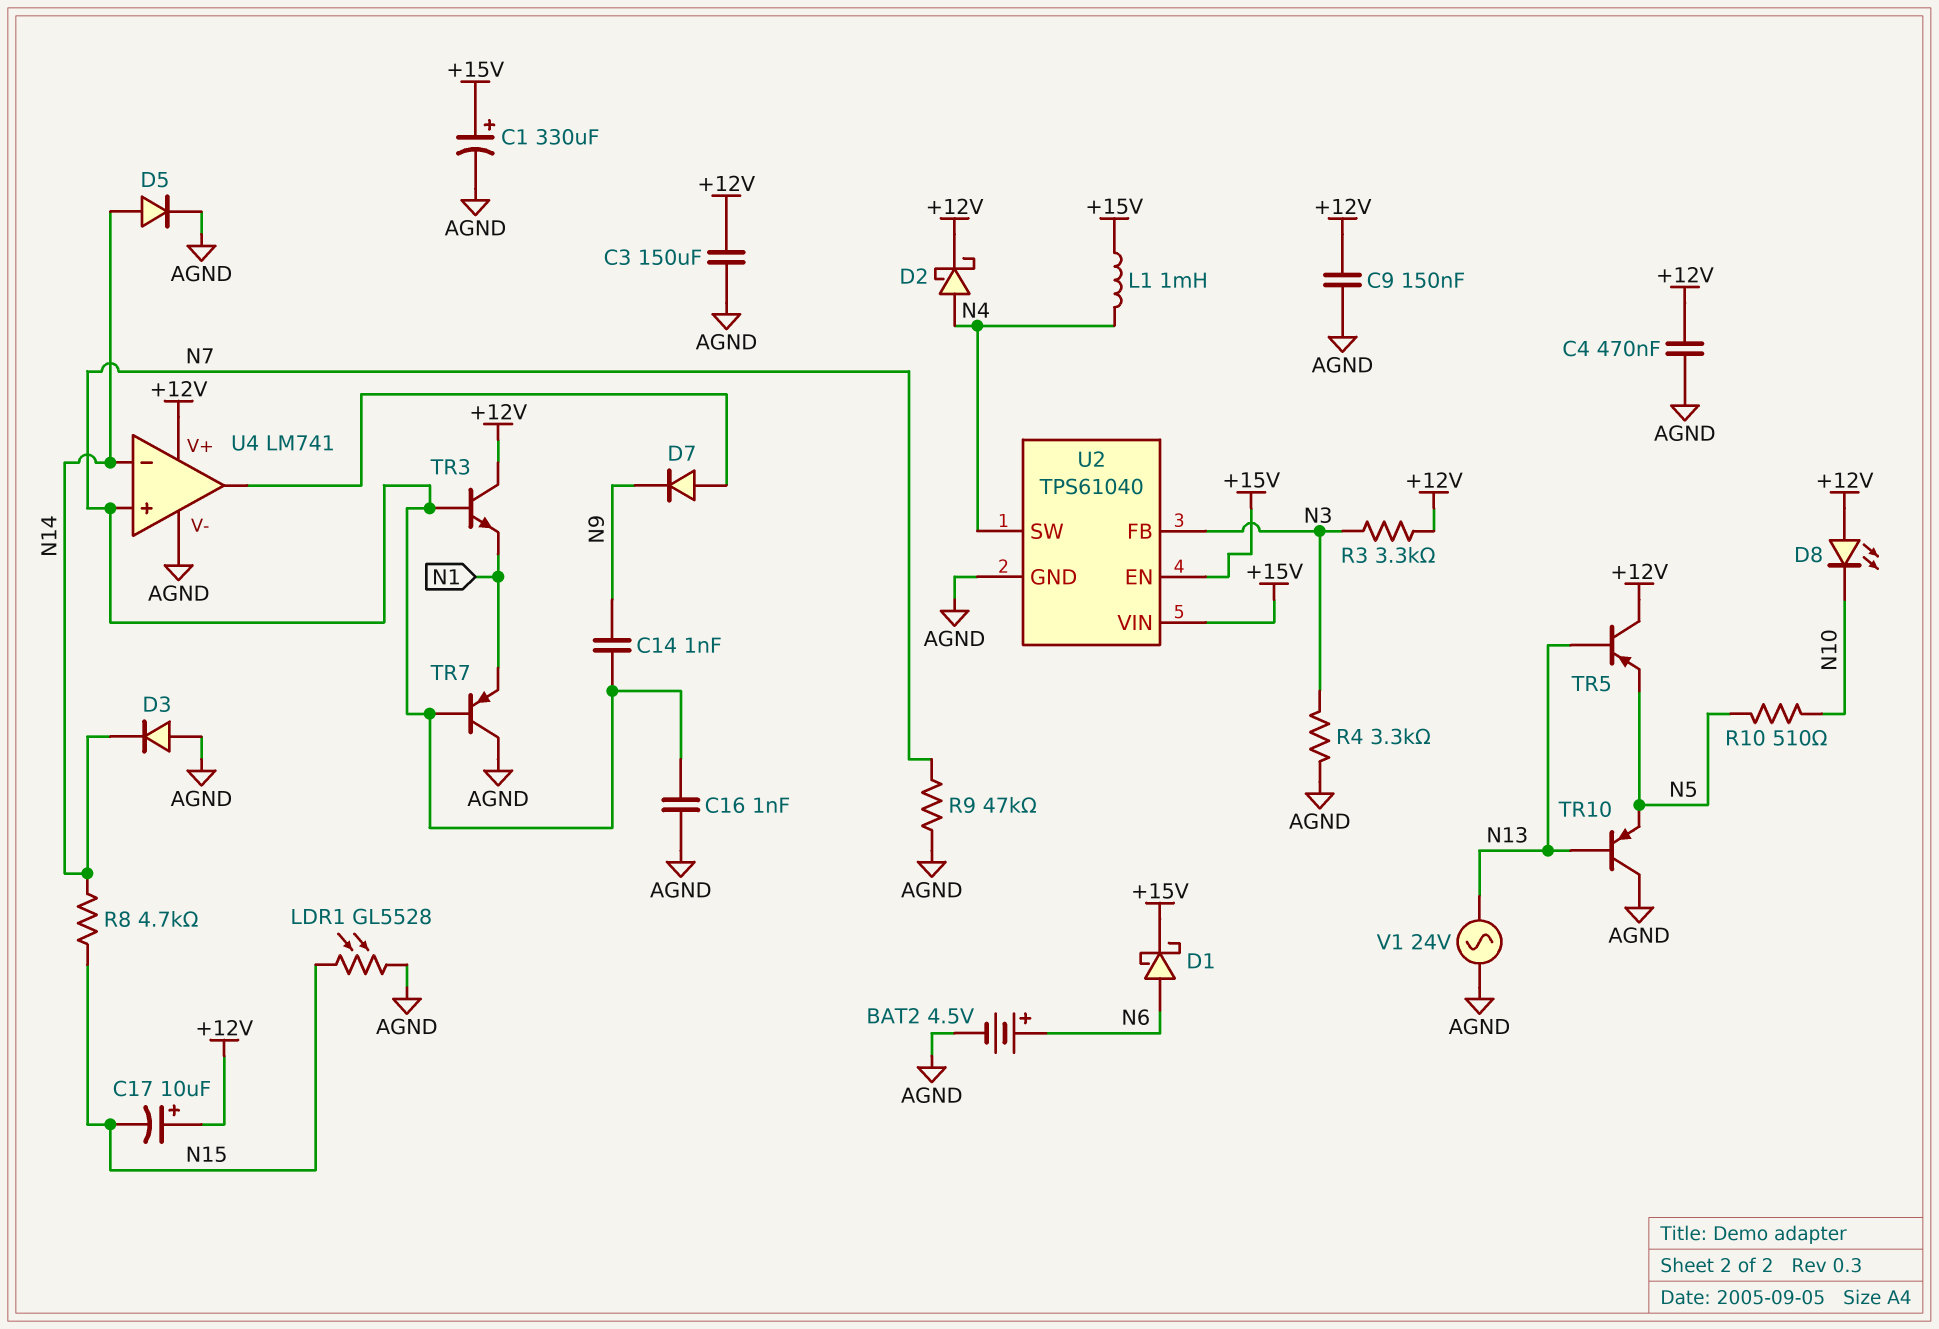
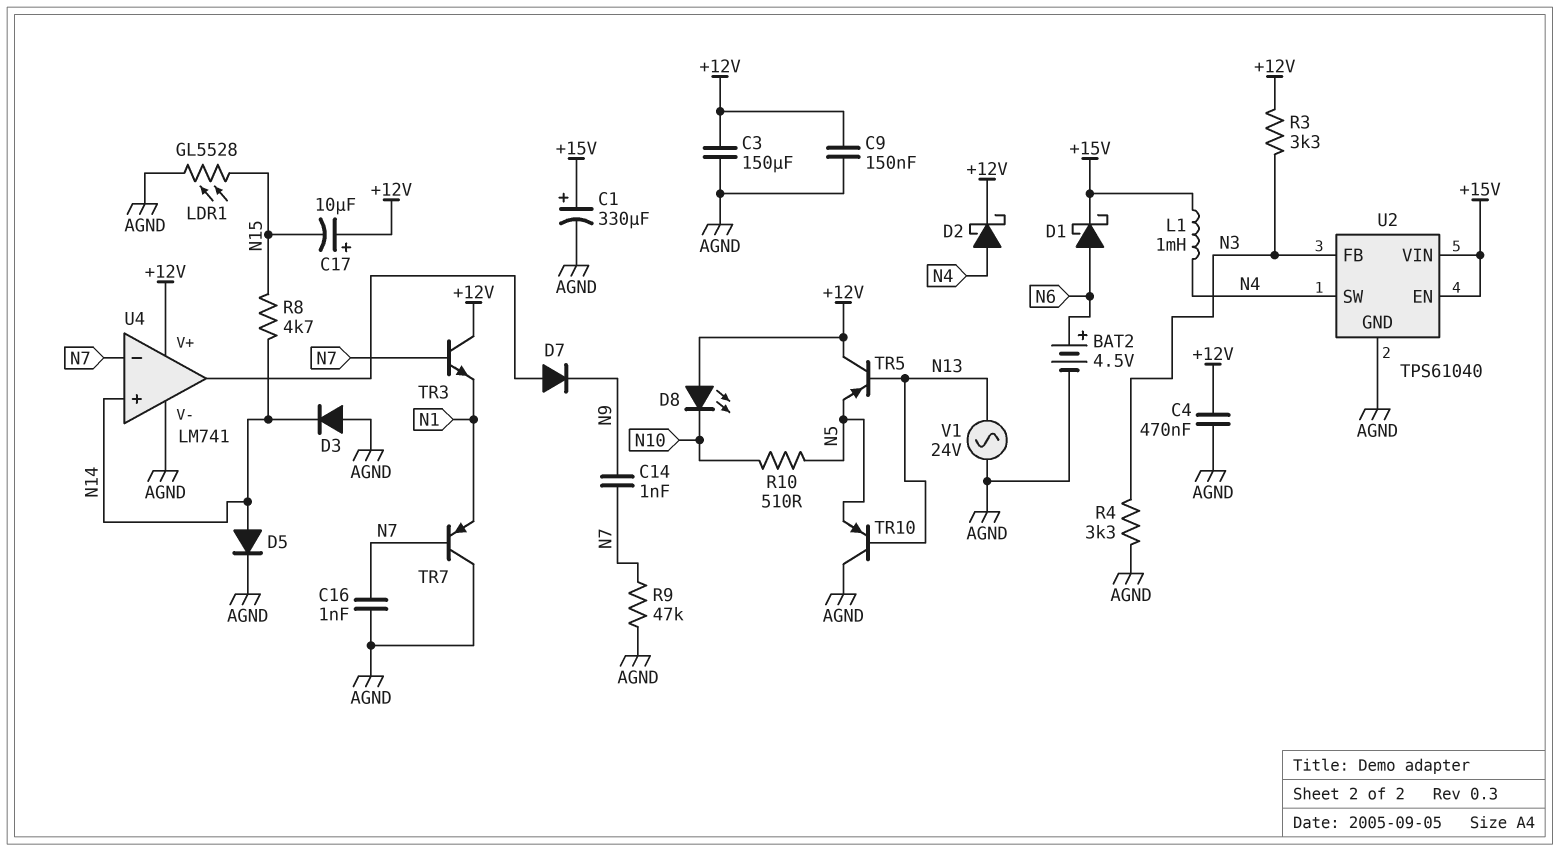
U4 pin in+: N7 -> N14
U4 pin in-: N14 -> N7

